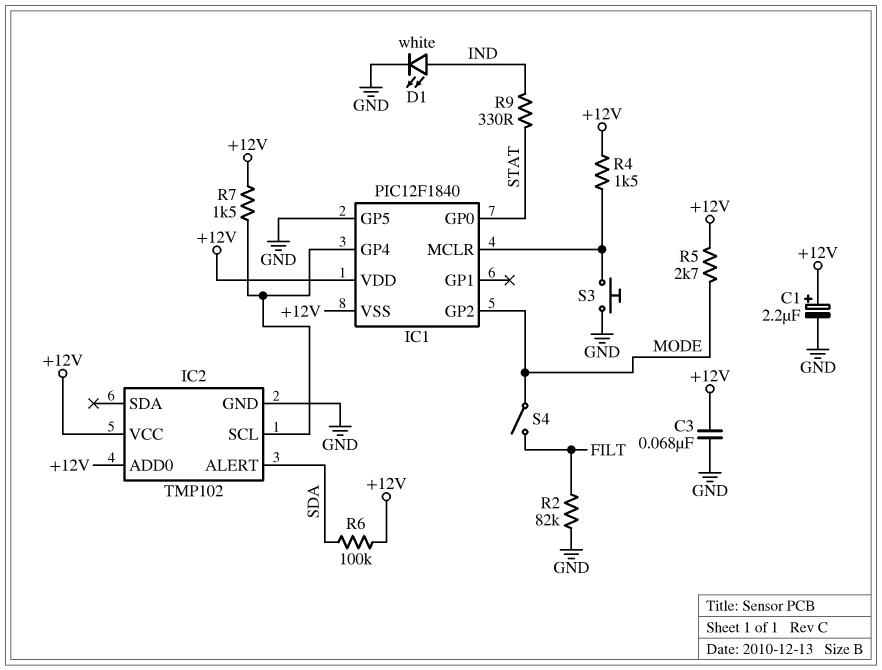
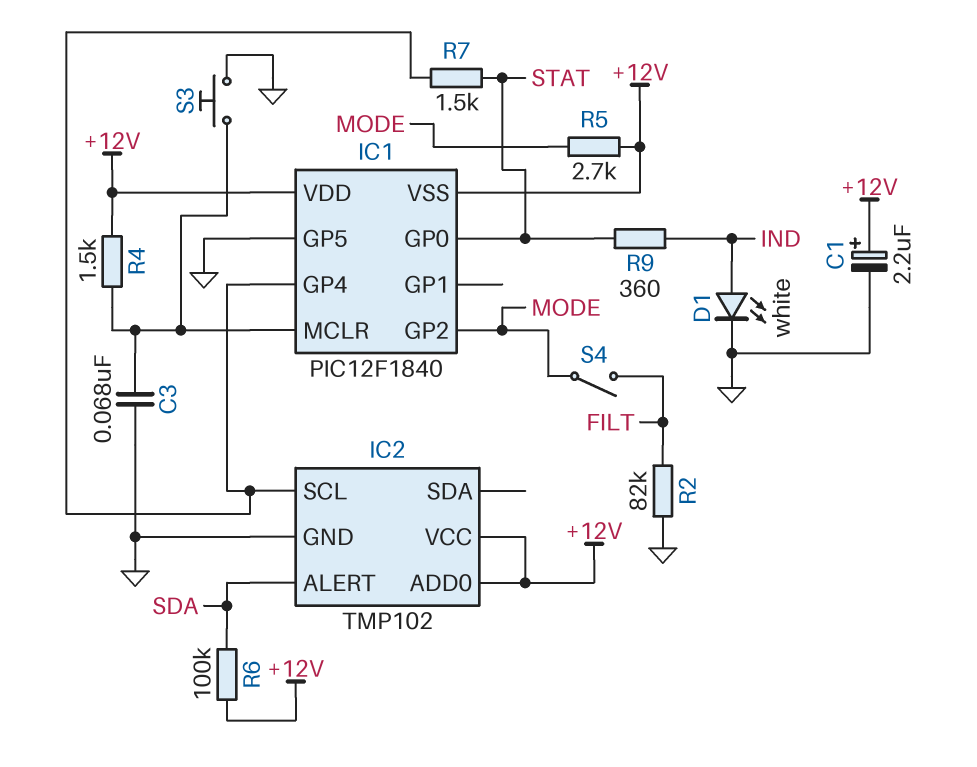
C3: 68nF (+12V, GND) -> 68nF (GND, IC1/MCLR)
R7: 1.5k (+12V, IC1/GP4) -> 1.5k (IC1/GP4, STAT)
R9: 330 (IND, STAT) -> 360 (IND, STAT)

